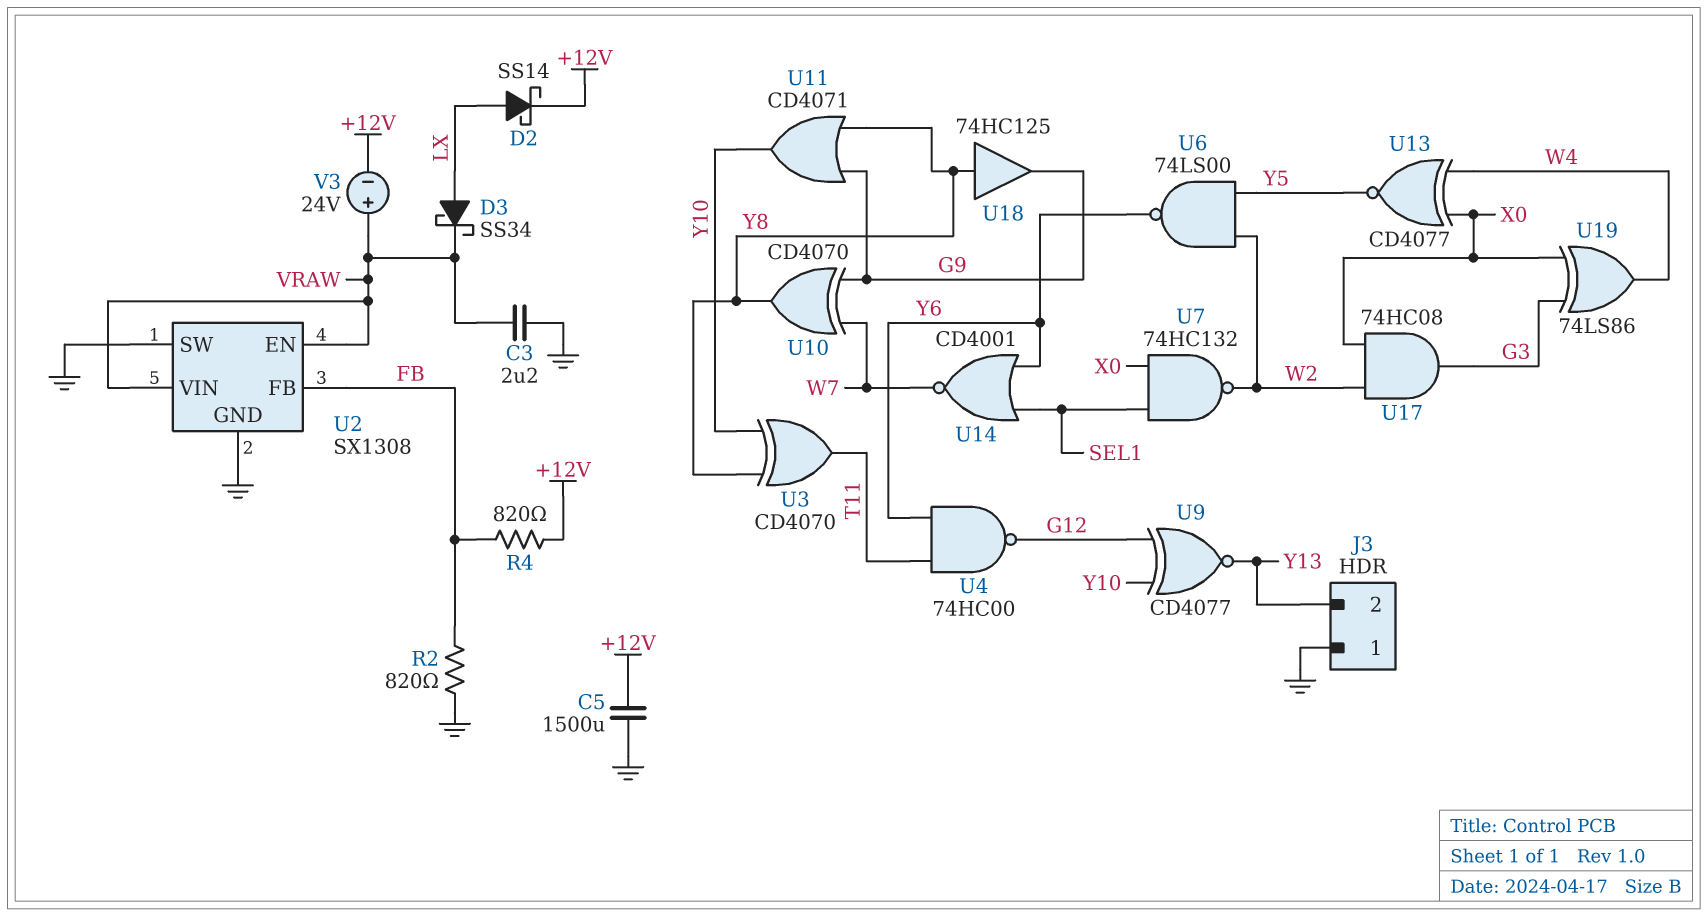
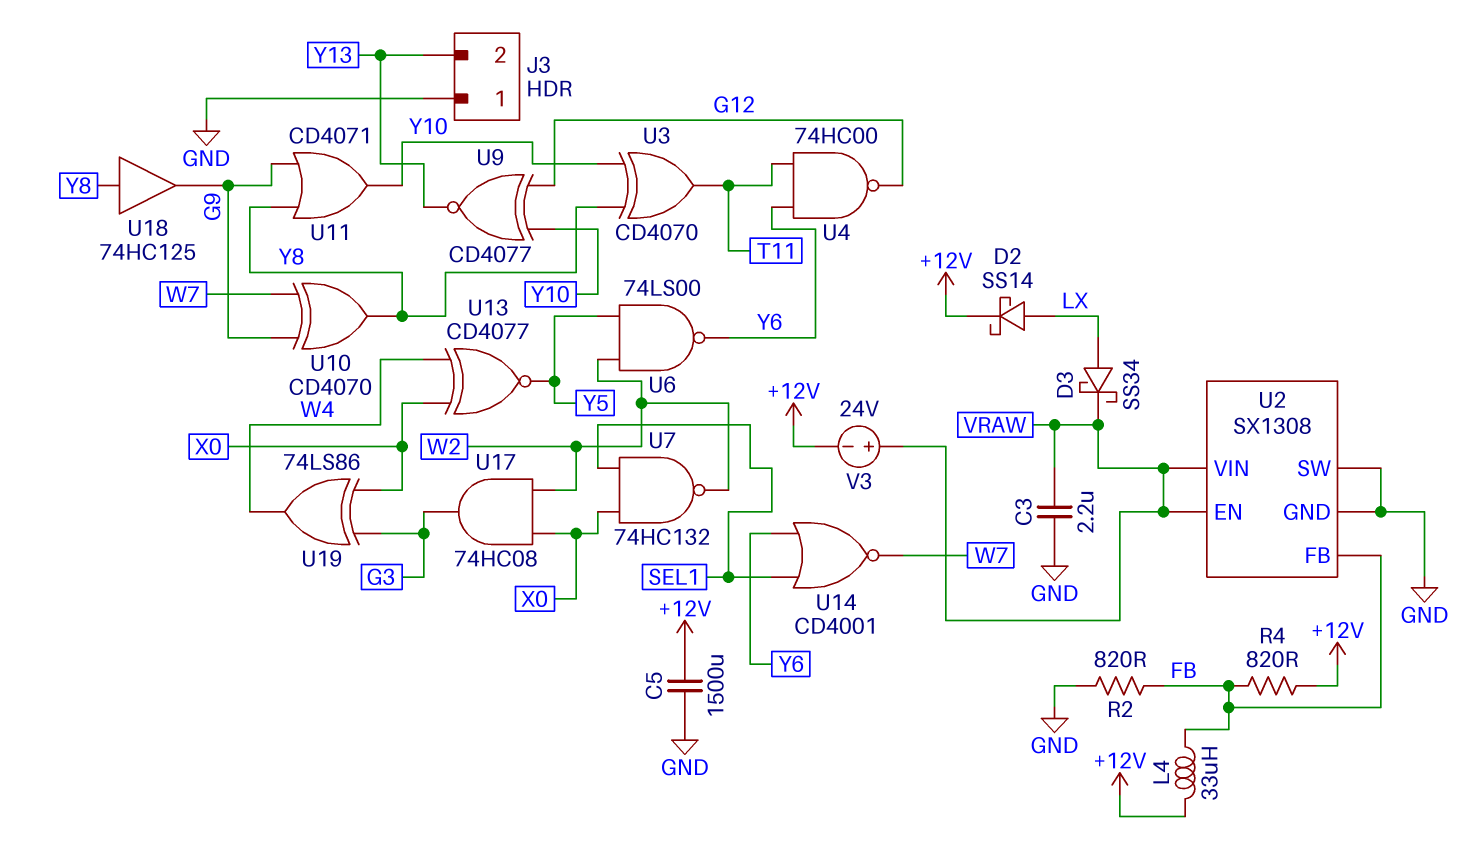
L4: none -> 33uH (+12V, FB)

